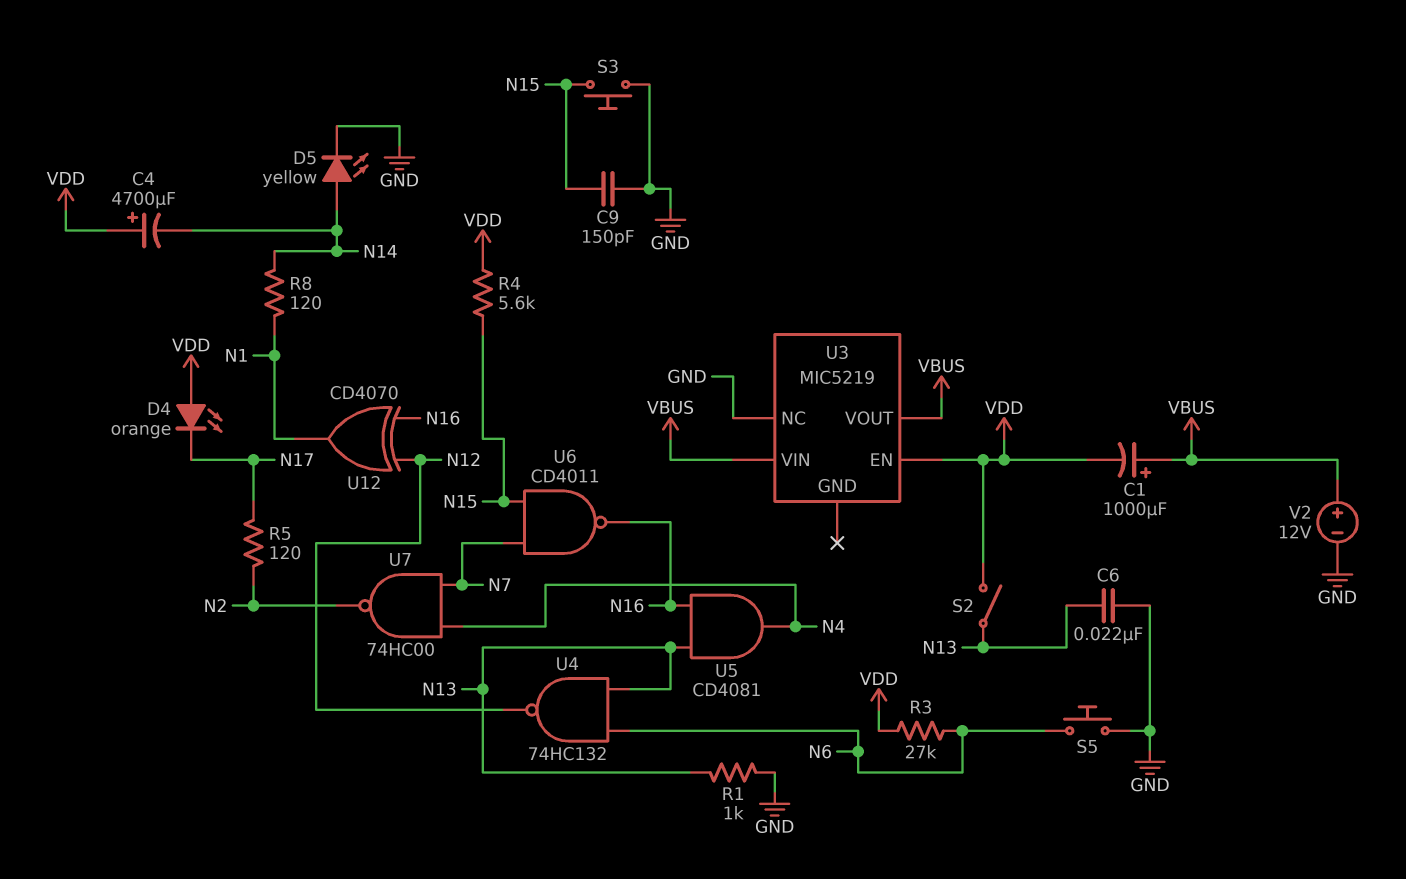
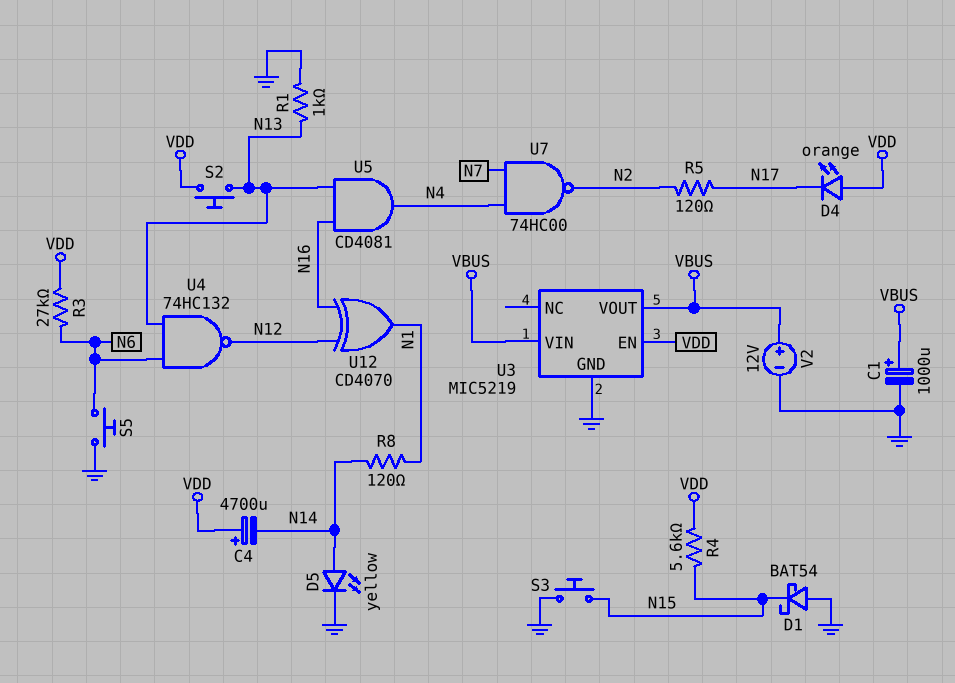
C1: 1000uF (plus VBUS, minus VDD) -> 1000uF (plus VBUS, minus GND)
C6: 22nF (GND, N13) -> none
C9: 150pF (GND, N15) -> none
D1: none -> schottky BAT54 (A GND, K N15)
S2: switch (N13, VDD) -> button (N13, VDD)
U3 pin GND: none -> GND
U3 pin NC: GND -> none
U6: NAND CD4011 (in N7, in N15, out N16) -> none

